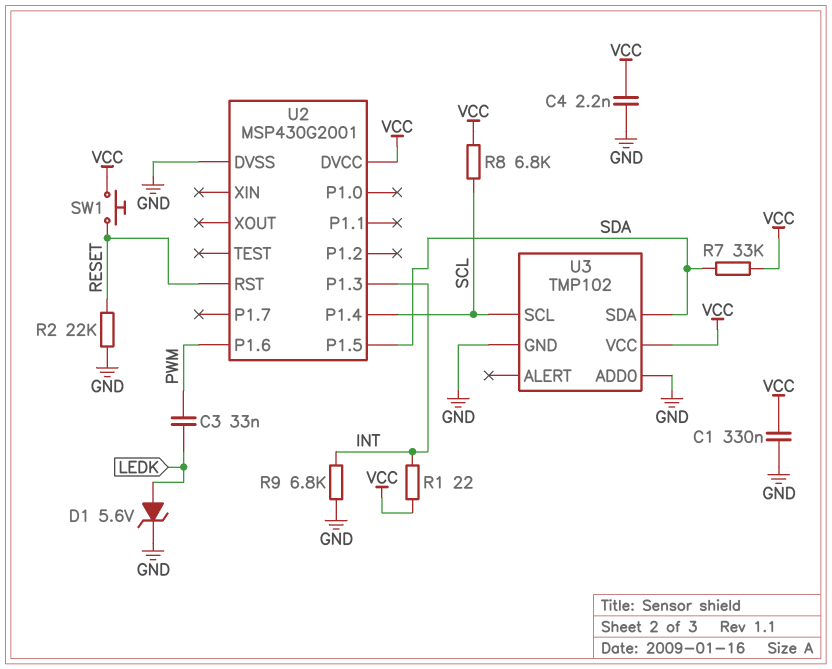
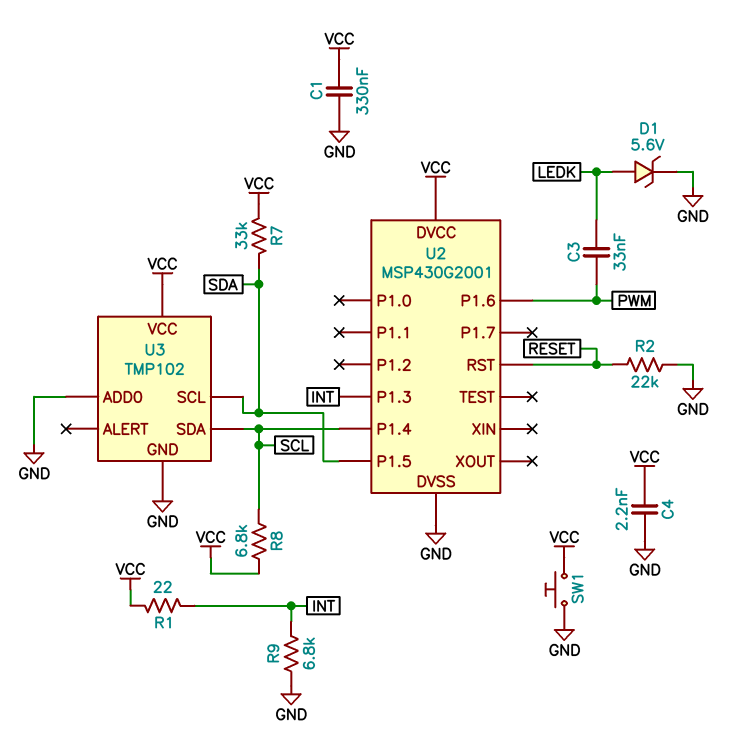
SW1: button (RESET, VCC) -> button (GND, VCC)
U3 pin SCL: SCL -> SDA
U3 pin SDA: SDA -> SCL

